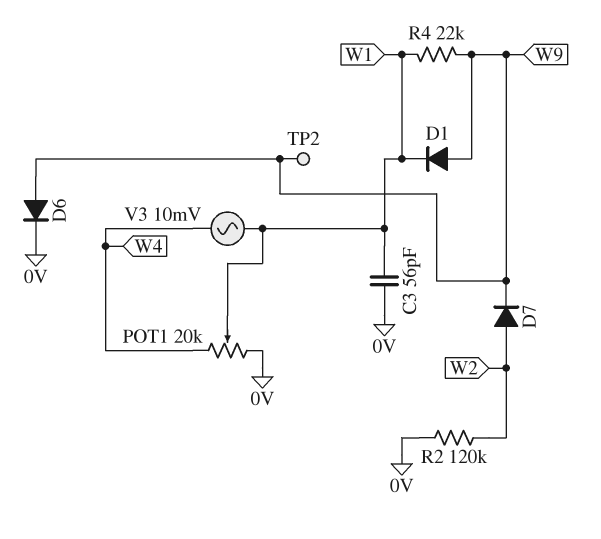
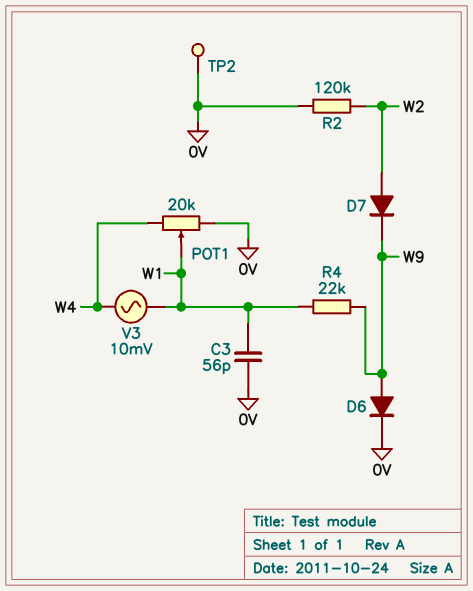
D1: diode (A W9, K W1) -> none
TP2: test point (W9) -> test point (0V)

